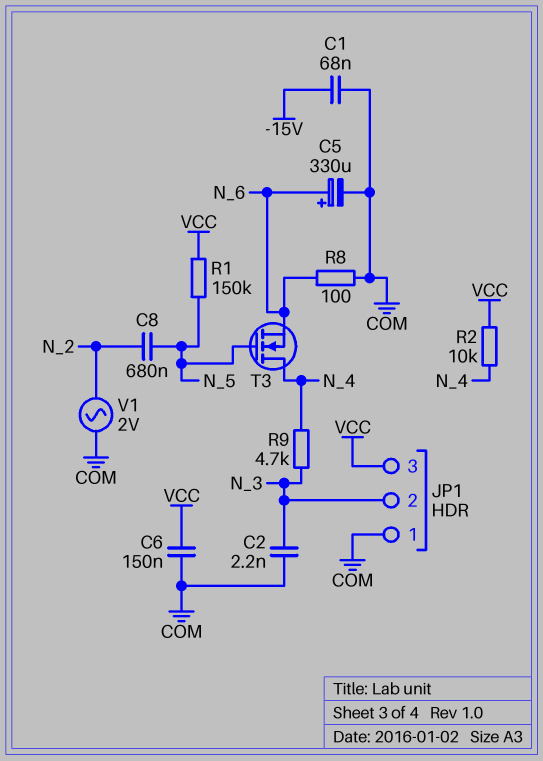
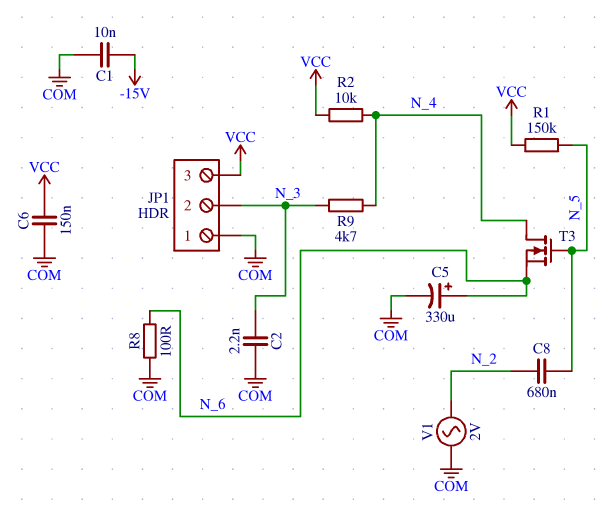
C1: 68nF (-15V, COM) -> 10nF (-15V, COM)

